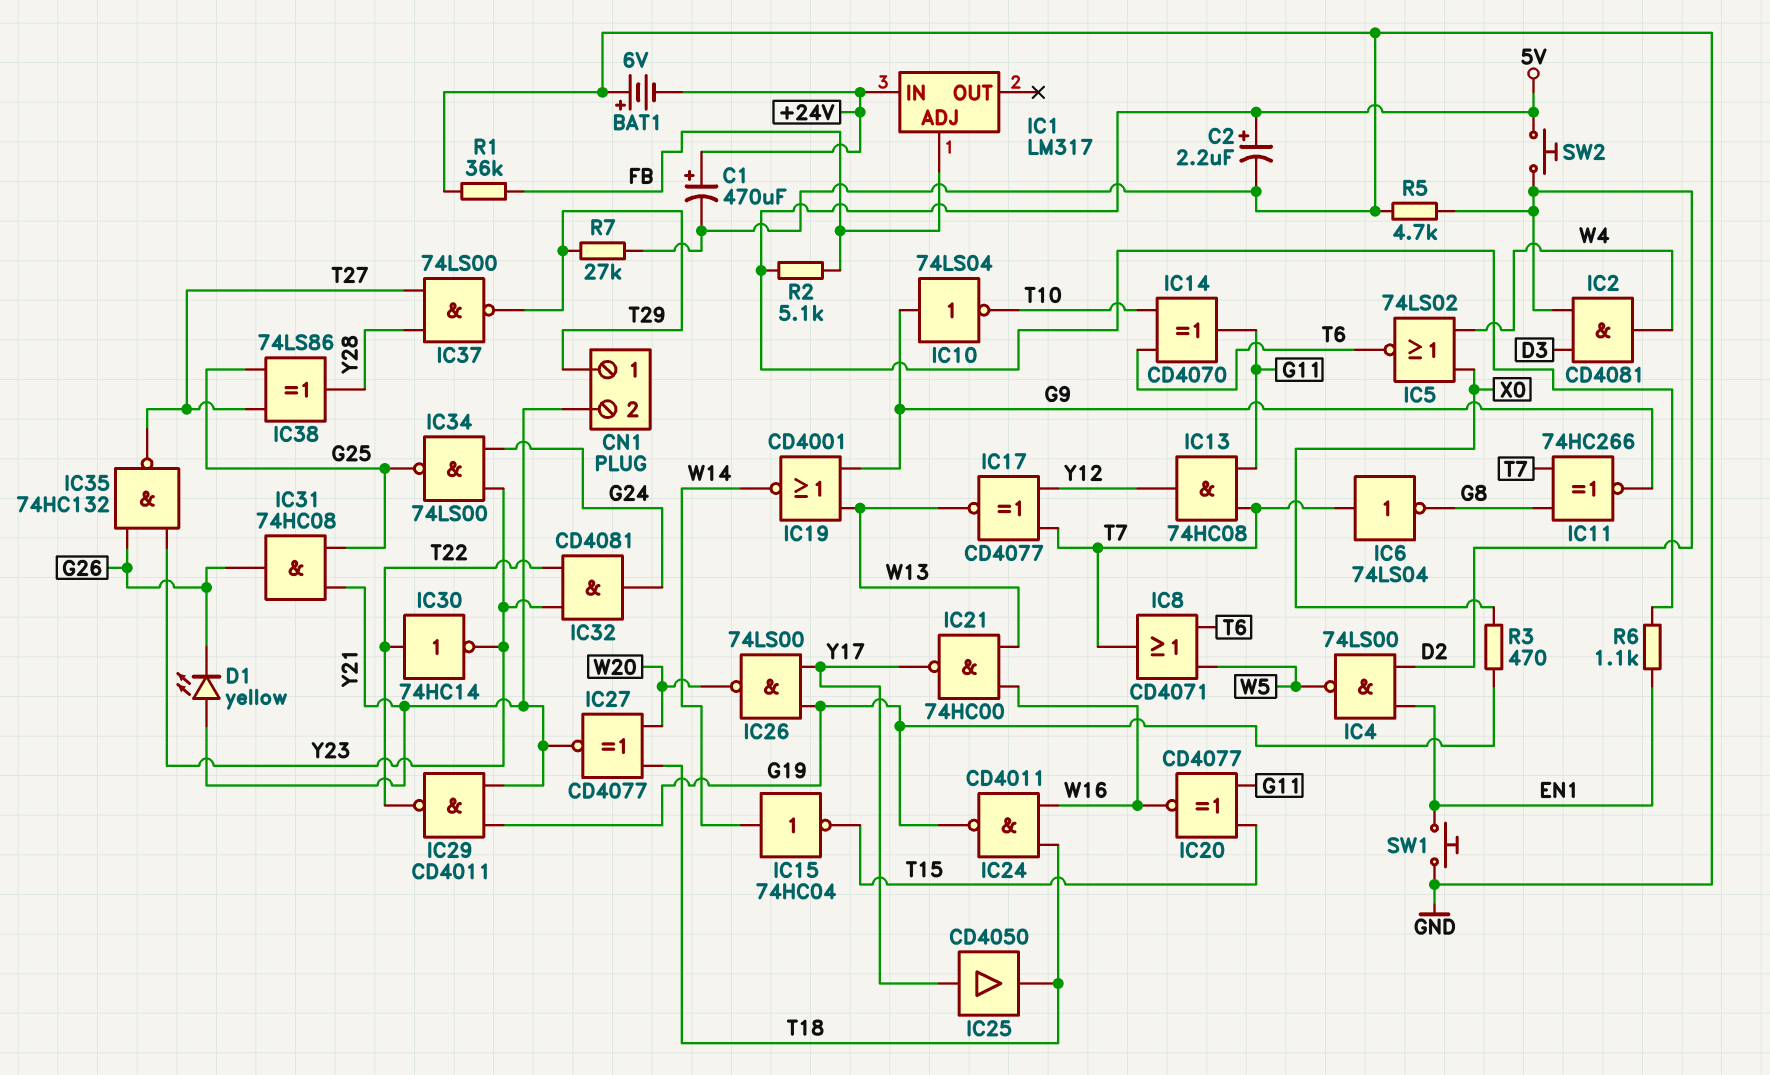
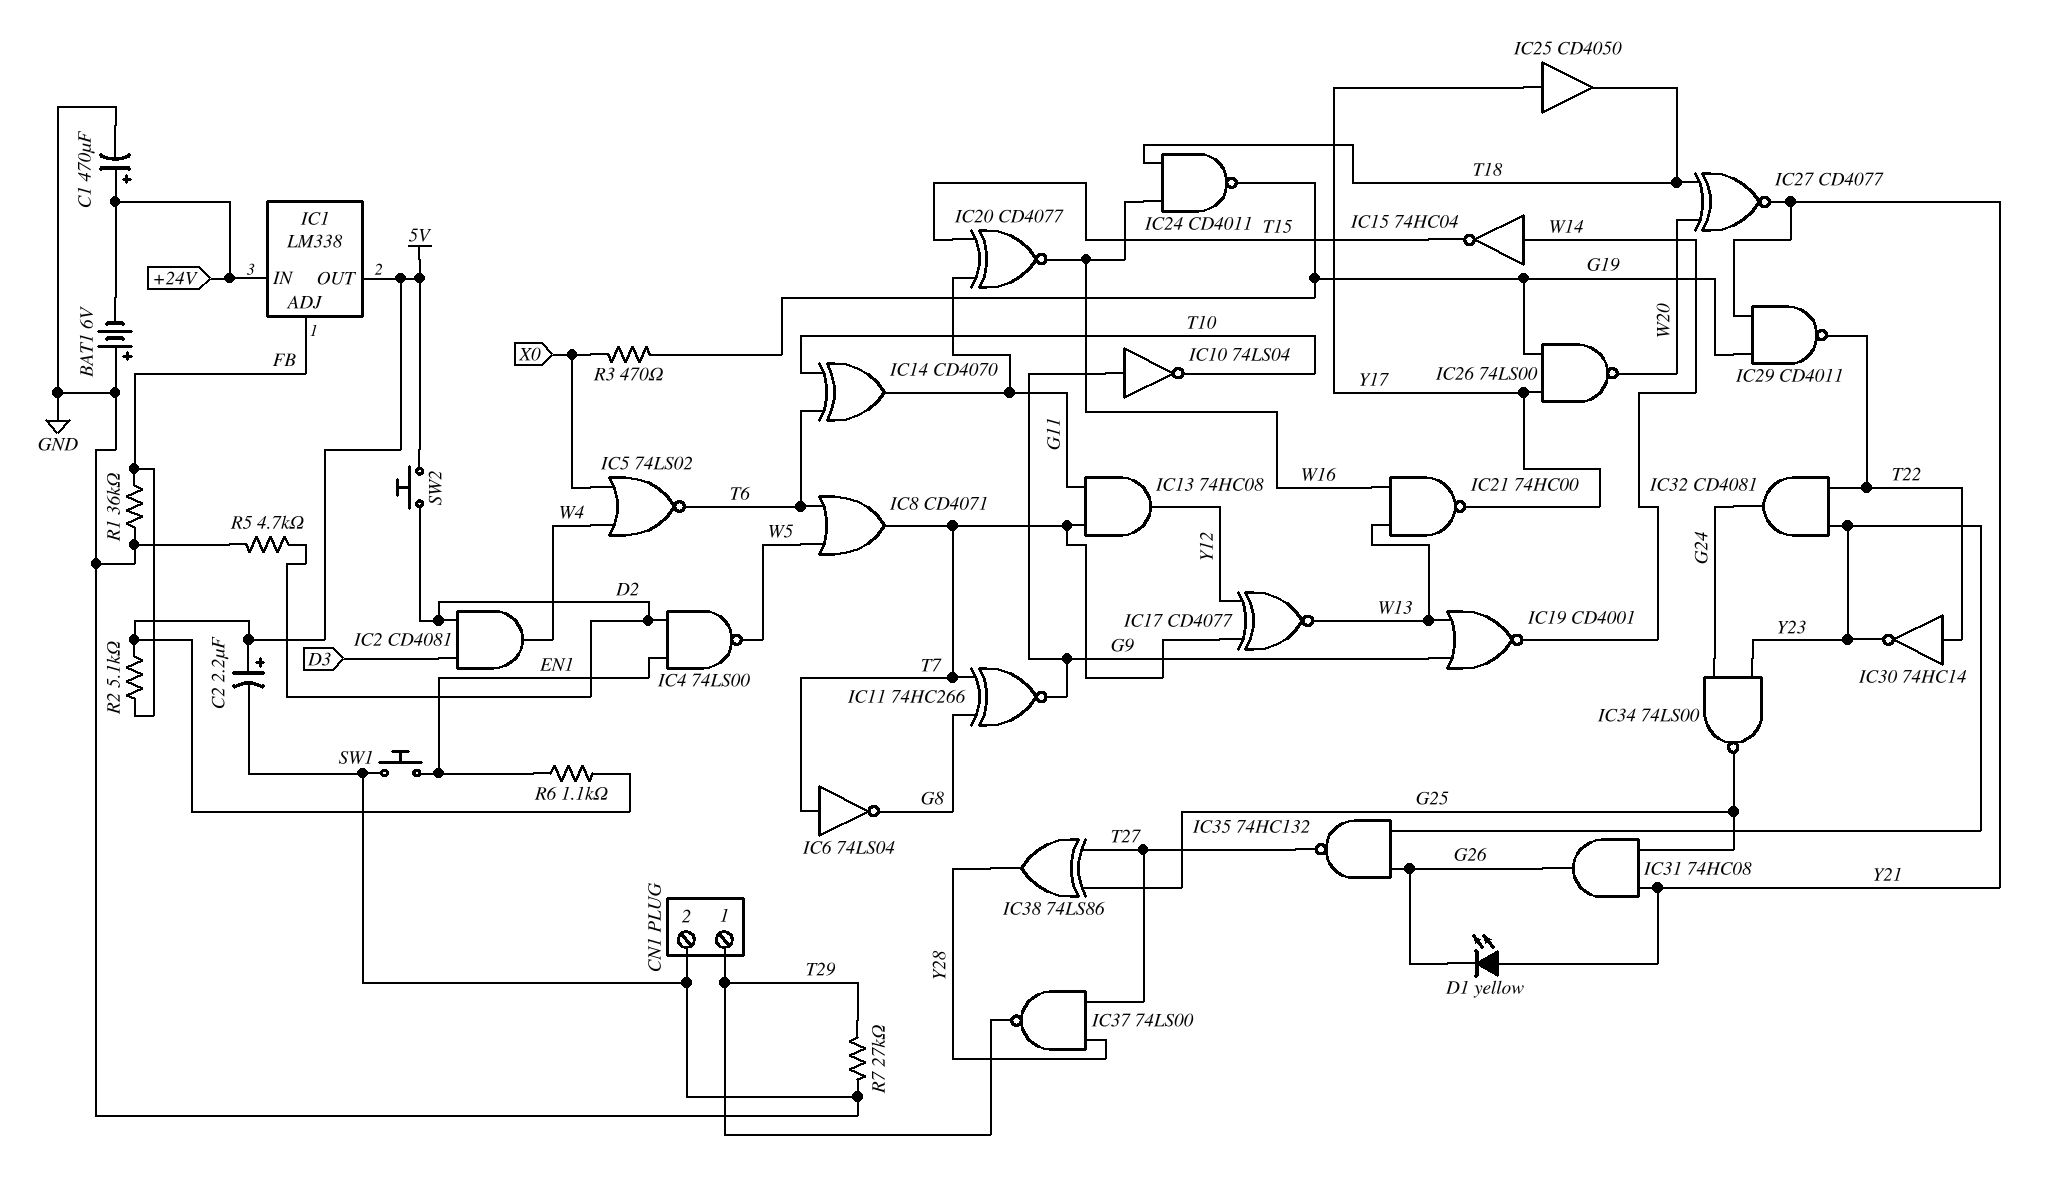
CN1 pin 2: Y21 -> GND
IC1: LM317 -> LM338
IC1 pin OUT: none -> 5V

